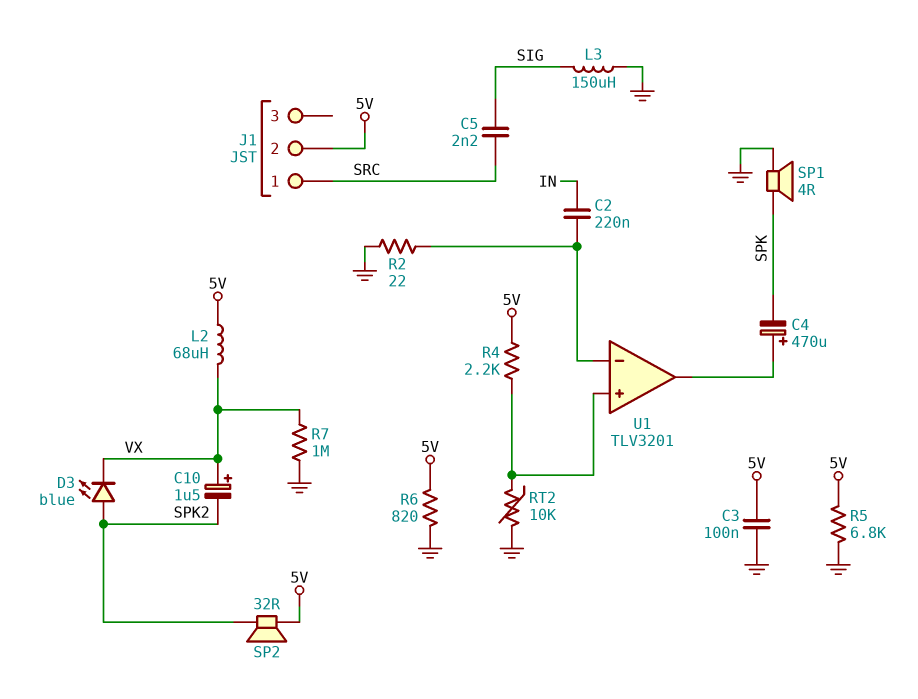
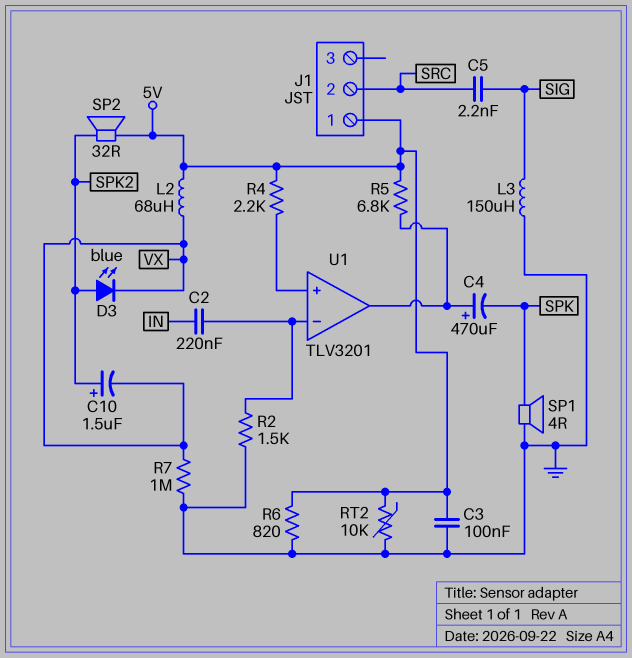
C10: 1.5uF (plus VX, minus SPK2) -> 1.5uF (plus SPK2, minus VX)
J1 pin 1: SRC -> 5V
J1 pin 2: 5V -> SRC
R2: 22 (GND, U1/in-) -> 1.5k (GND, U1/in-)
R5: 6.8k (5V, GND) -> 6.8k (5V, U1/out)
RT2: 10k (GND, U1/in+) -> 10k (5V, GND)

